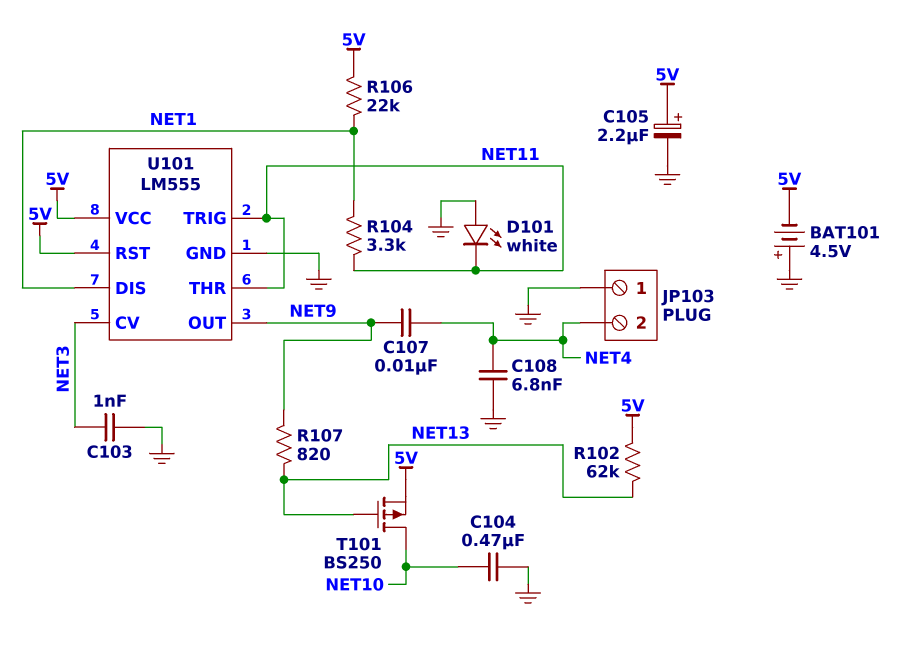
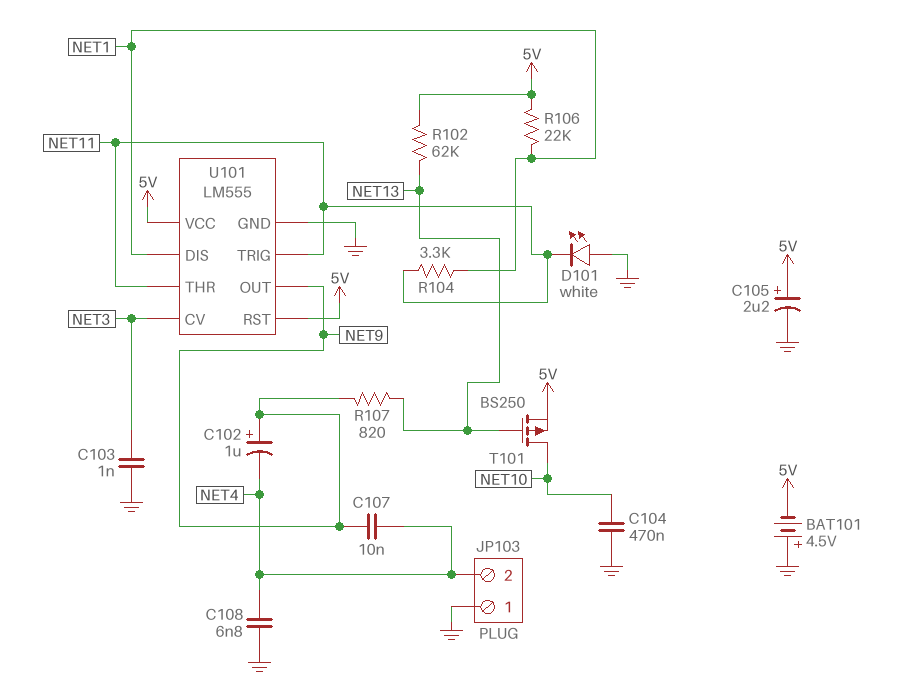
C102: none -> 1uF (plus NET9, minus NET4)

